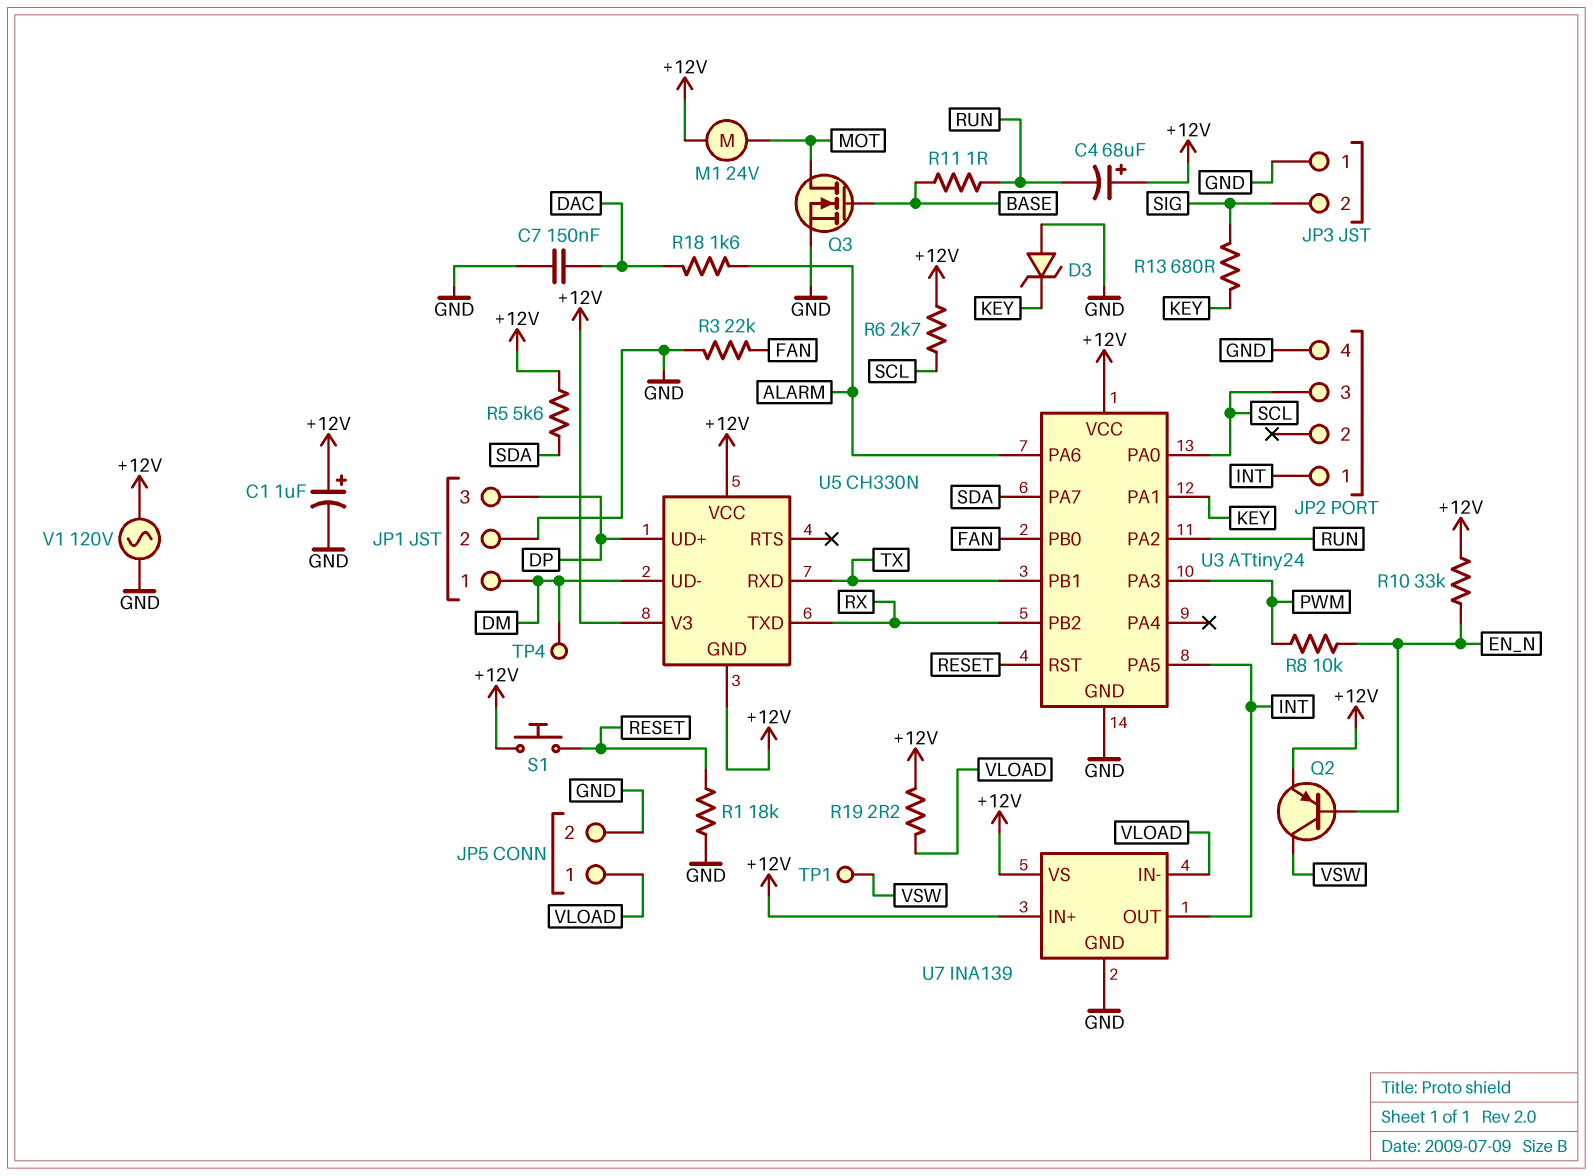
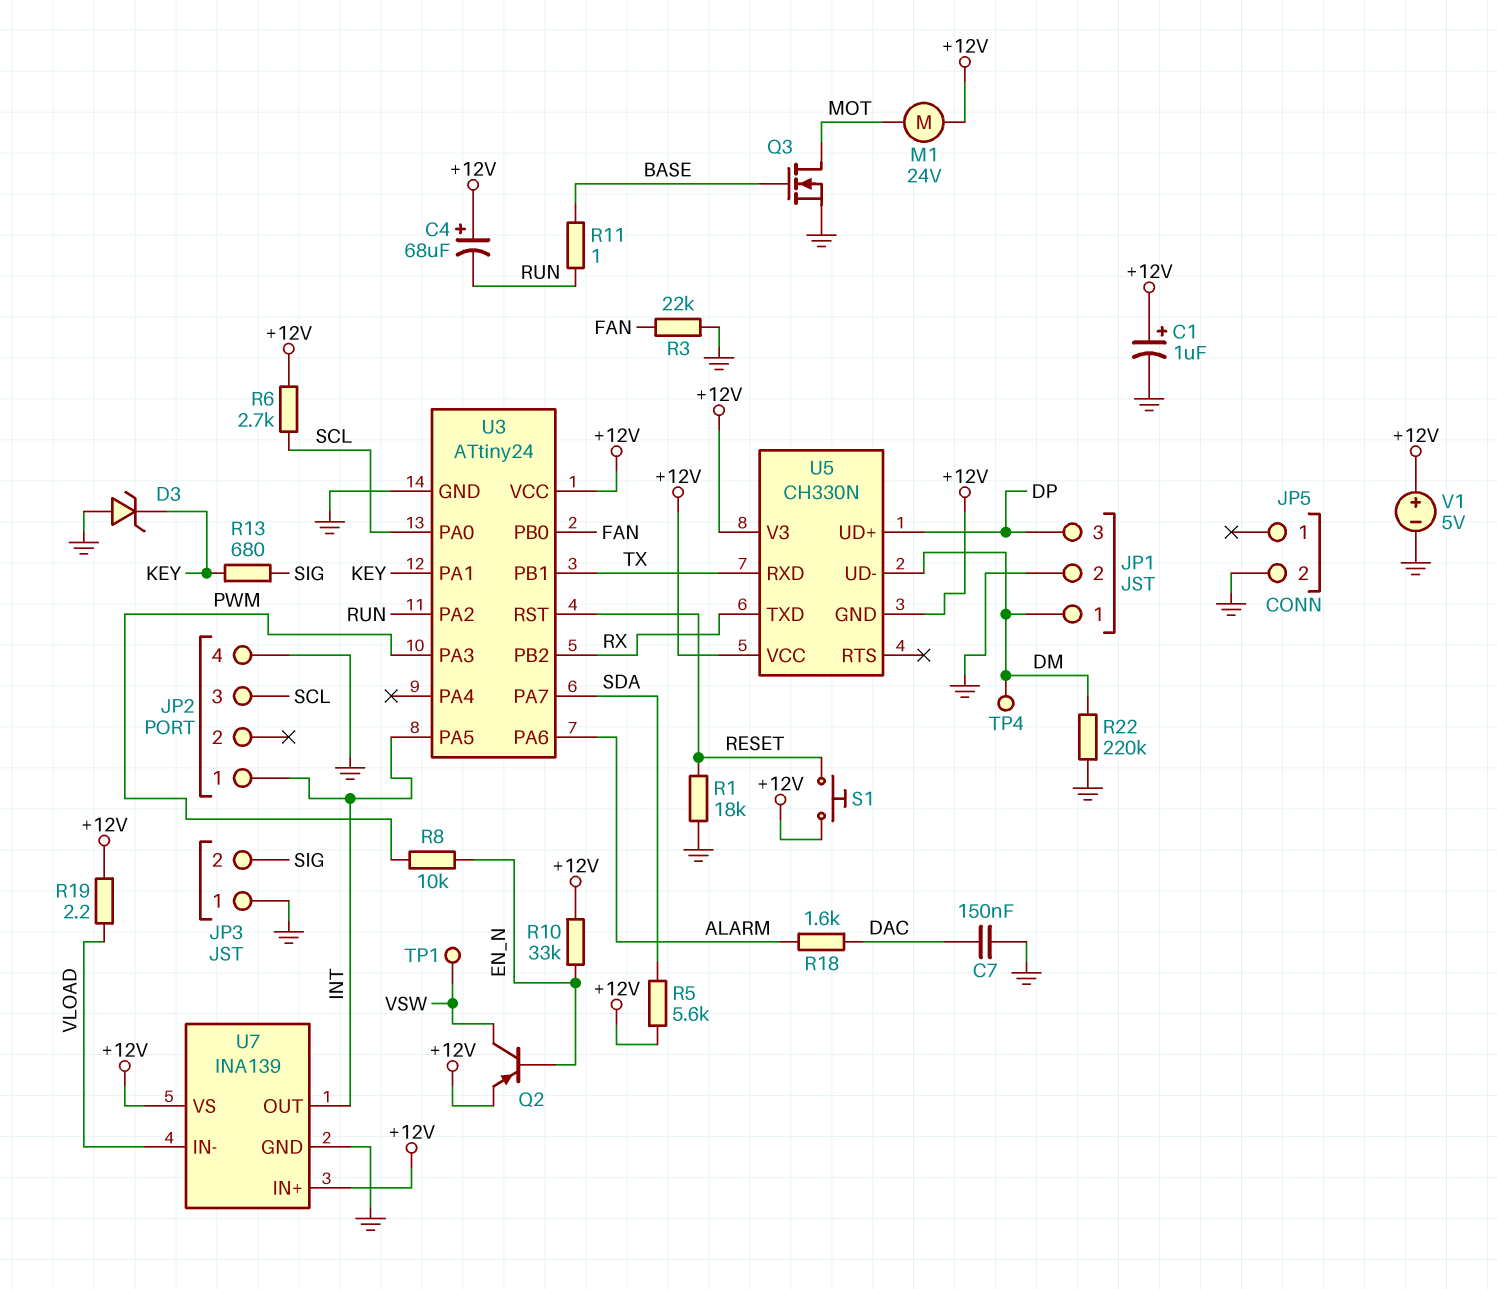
JP5 pin 1: VLOAD -> none
R22: none -> 220k (DM, GND)
V1: AC 120V (+12V, GND) -> 5V (plus +12V, minus GND)

